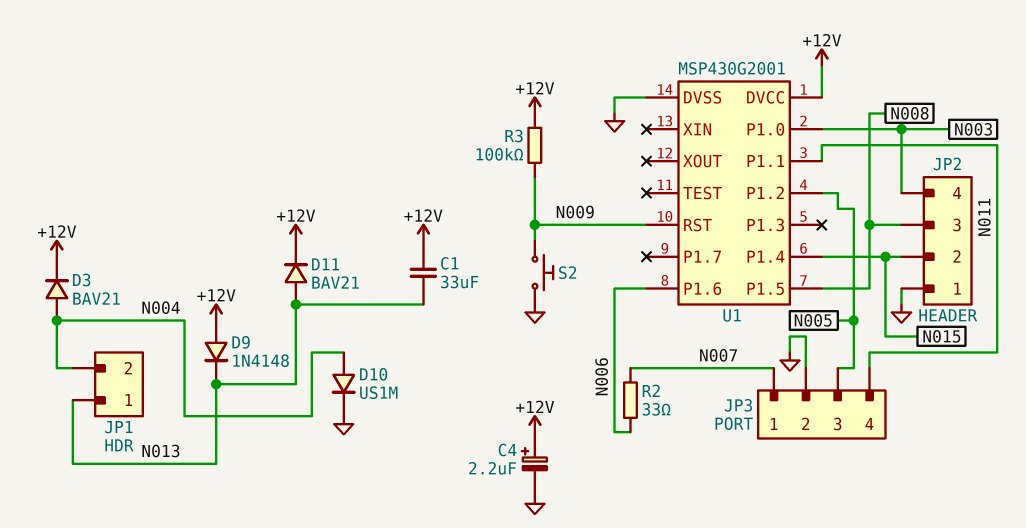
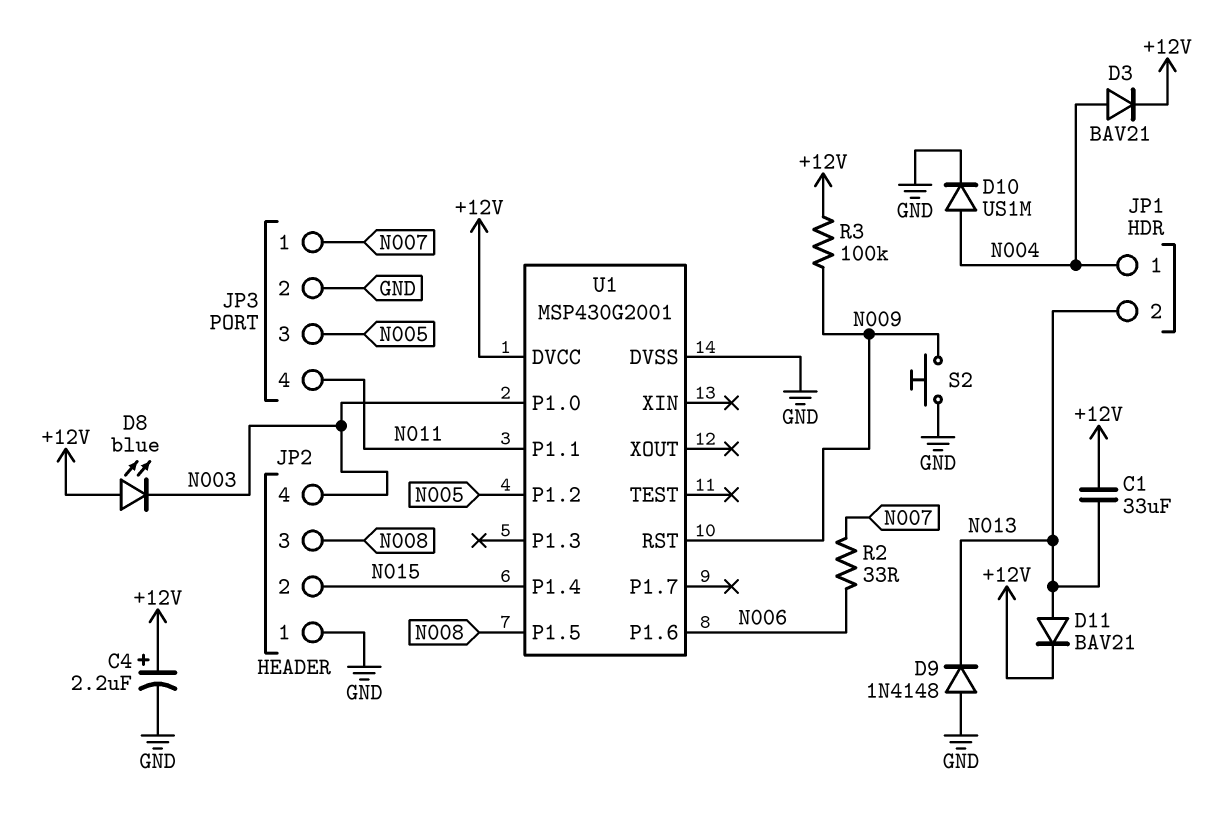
D8: none -> LED blue (A +12V, K N003)
D9: diode 1N4148 (A +12V, K N013) -> diode 1N4148 (A GND, K N013)
JP1 pin 1: N013 -> N004
JP1 pin 2: N004 -> N013

